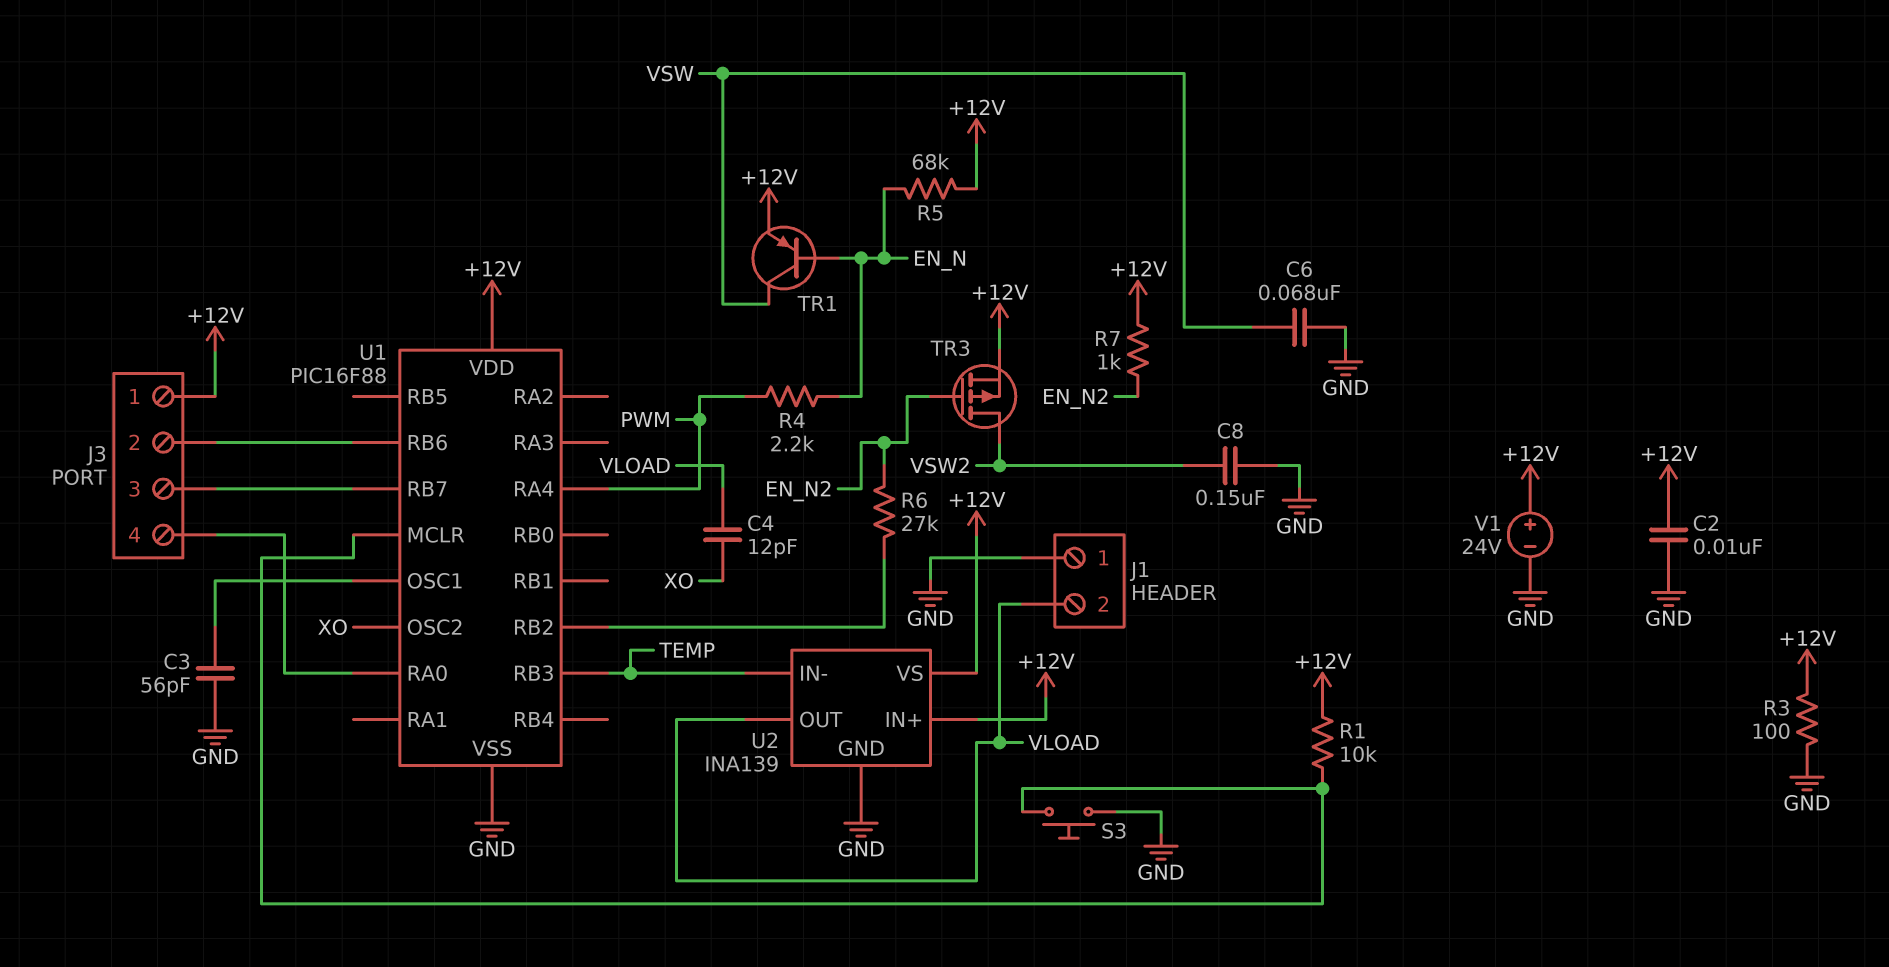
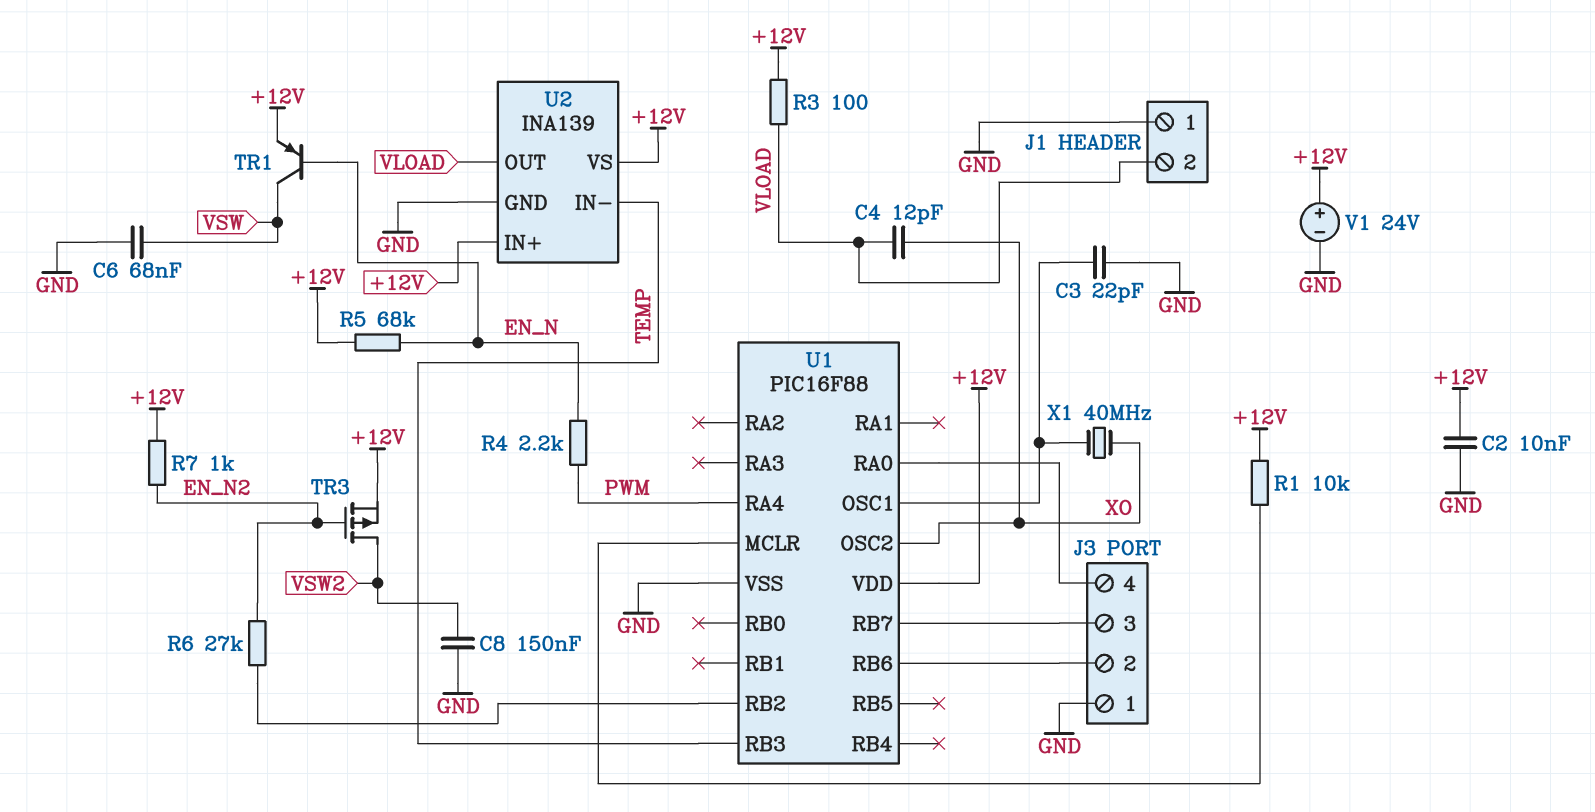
C3: 56pF (GND, U1/OSC1) -> 22pF (GND, U1/OSC1)
J3 pin 1: +12V -> GND
R3: 100 (+12V, GND) -> 100 (+12V, VLOAD)
S3: button (GND, U1/MCLR) -> none
X1: none -> 40MHz (U1/OSC1, XO)

